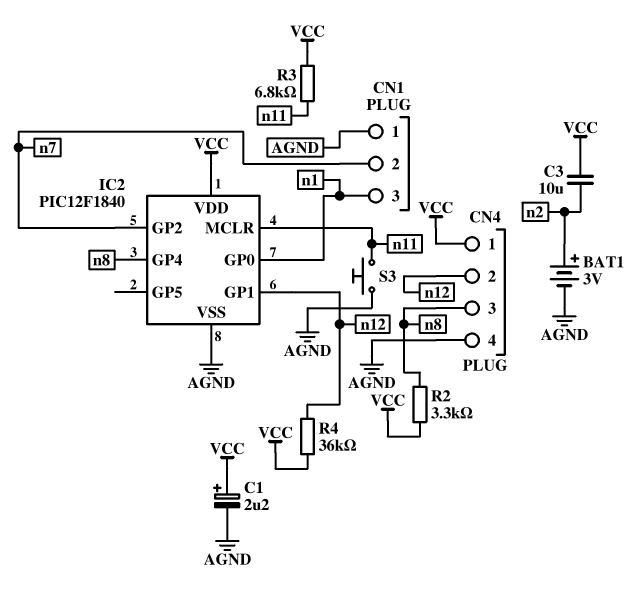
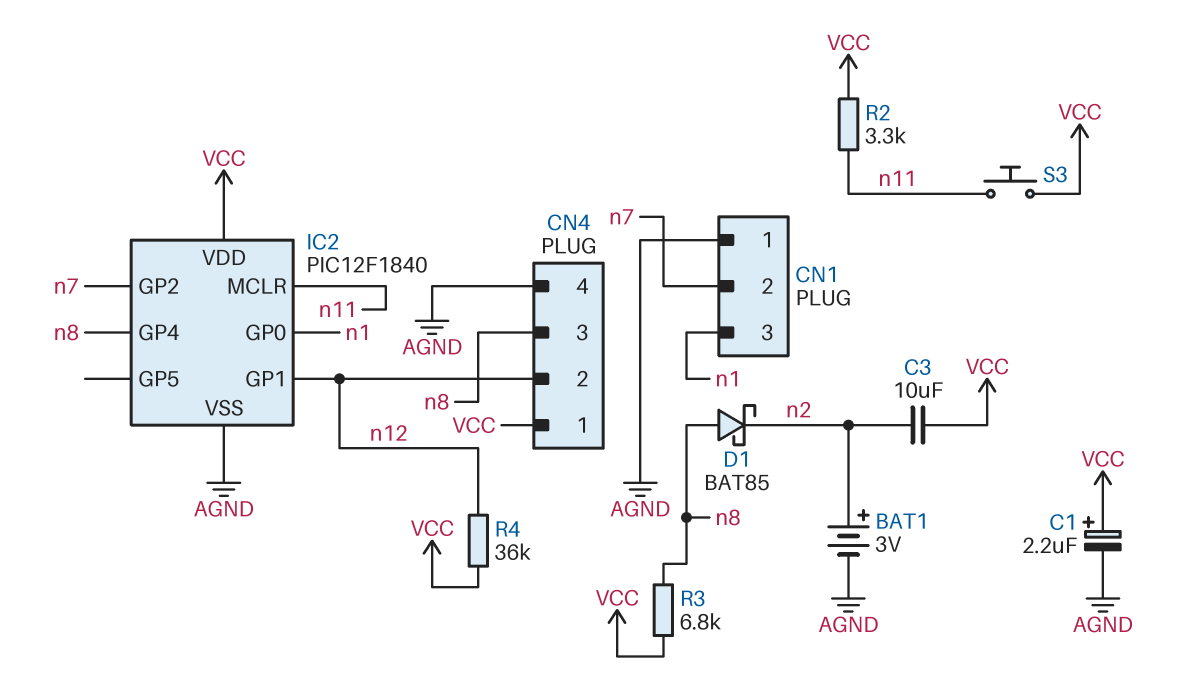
D1: none -> schottky BAT85 (A n8, K n2)
R2: 3.3k (VCC, n8) -> 3.3k (VCC, n11)
R3: 6.8k (VCC, n11) -> 6.8k (VCC, n8)
S3: button (AGND, n11) -> button (VCC, n11)

